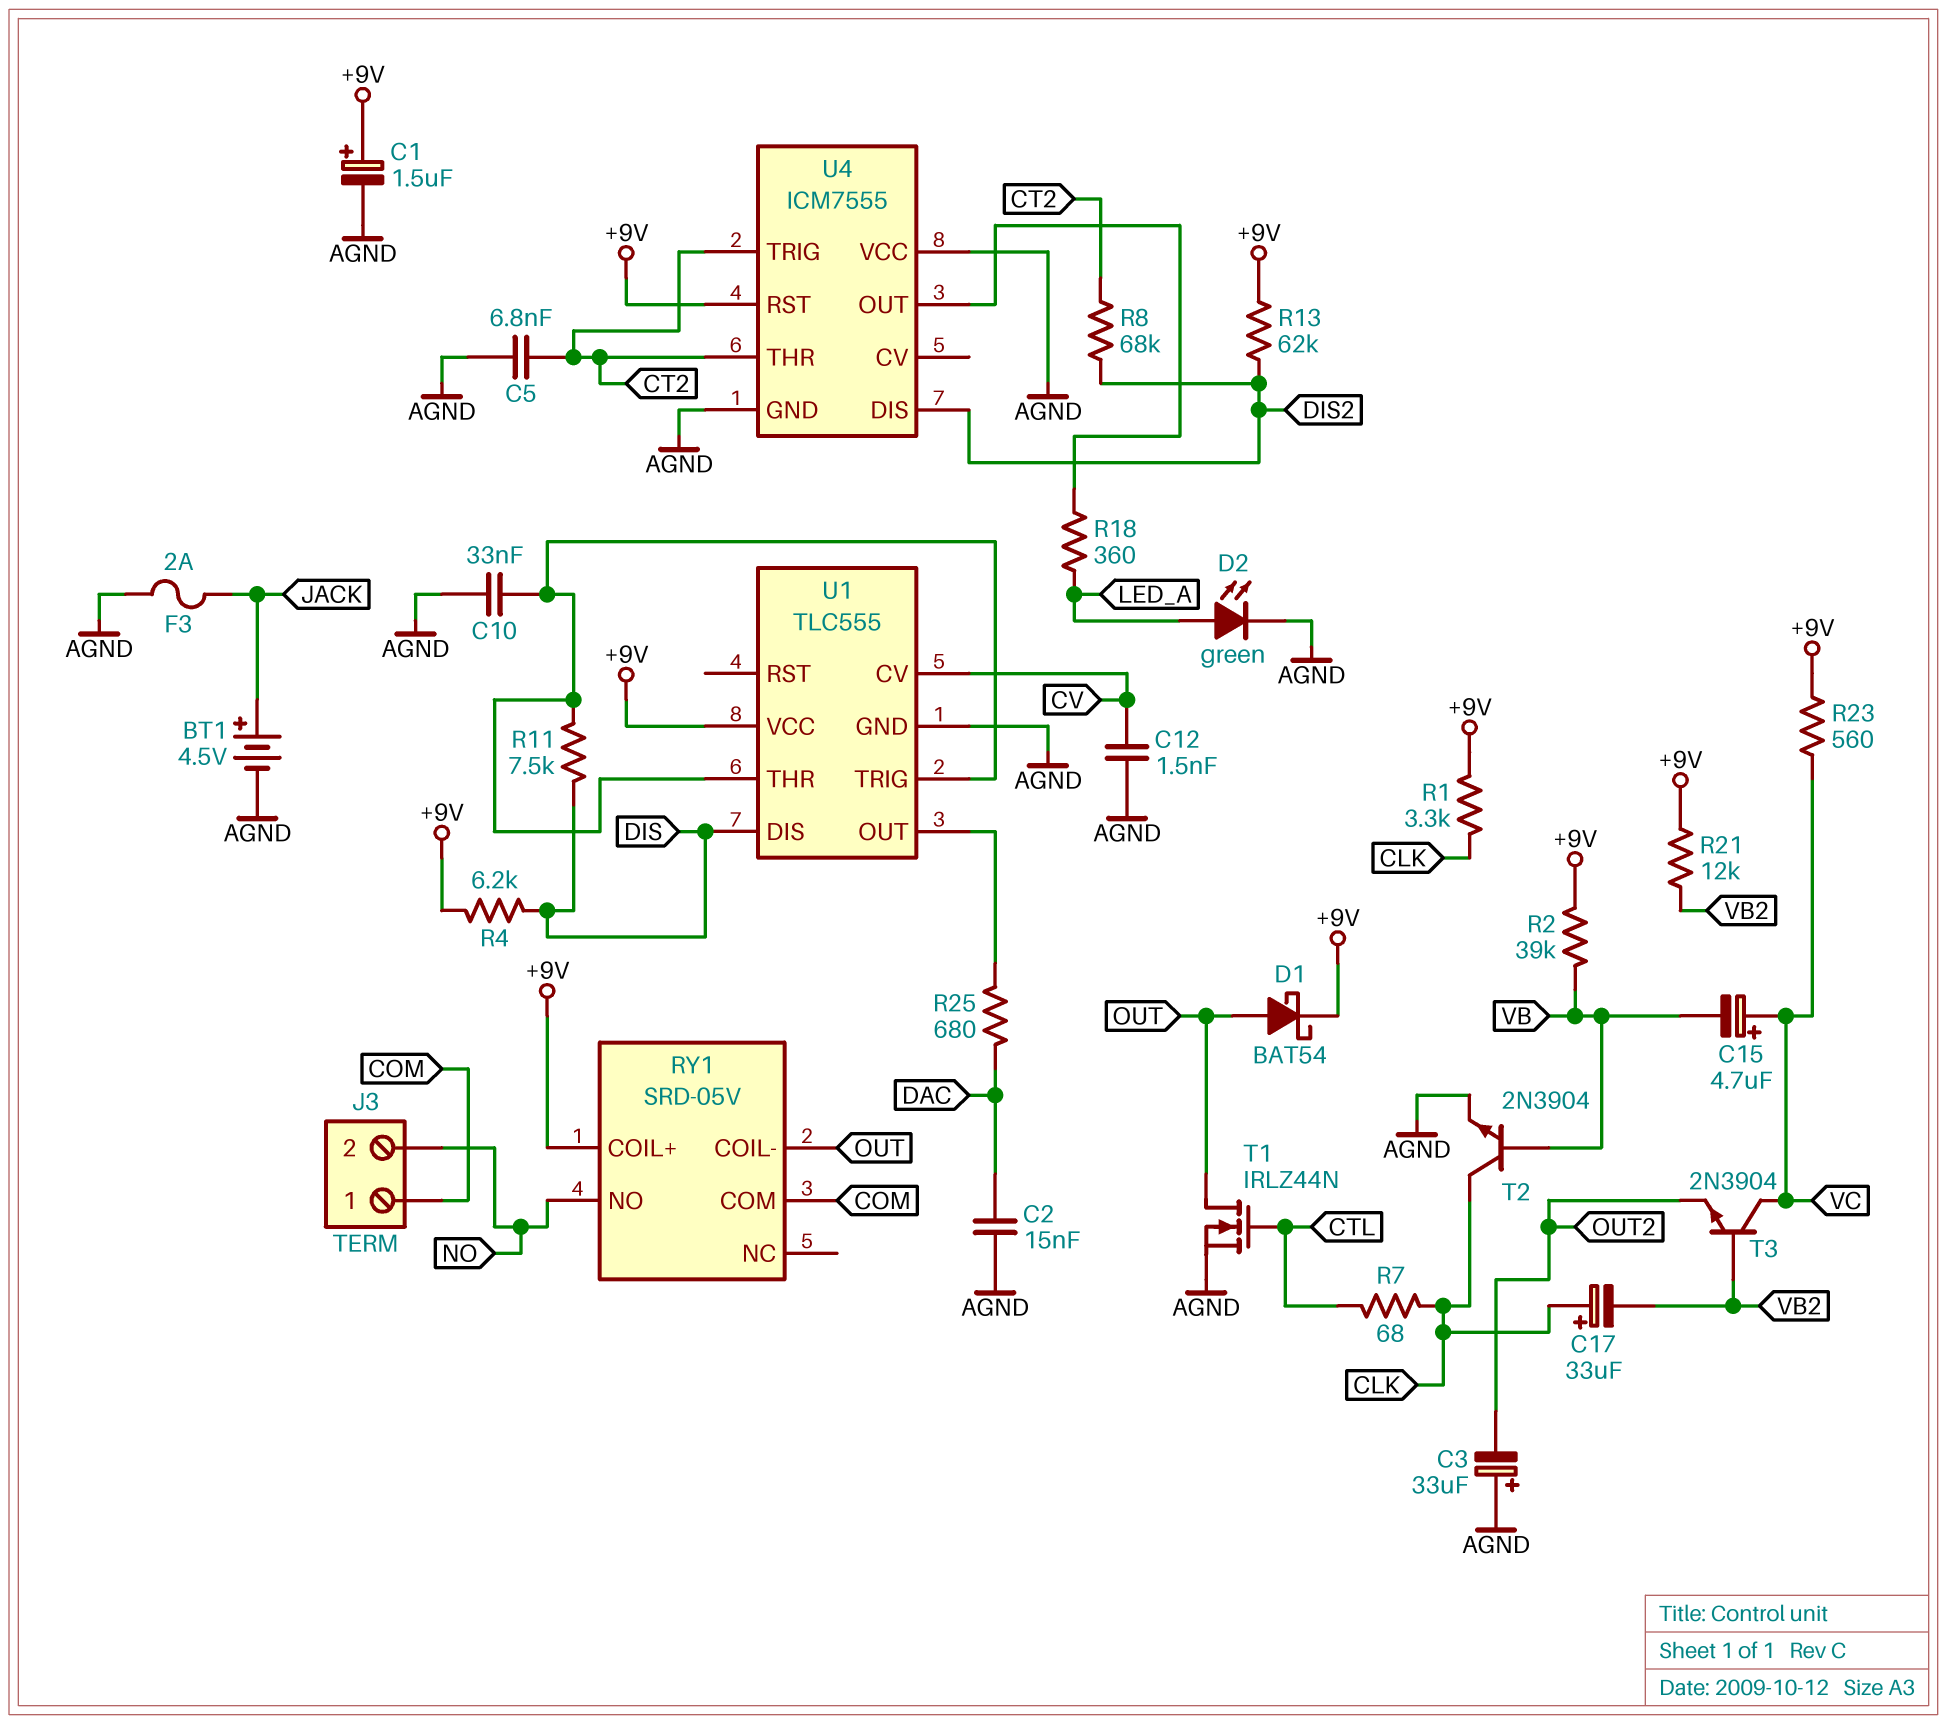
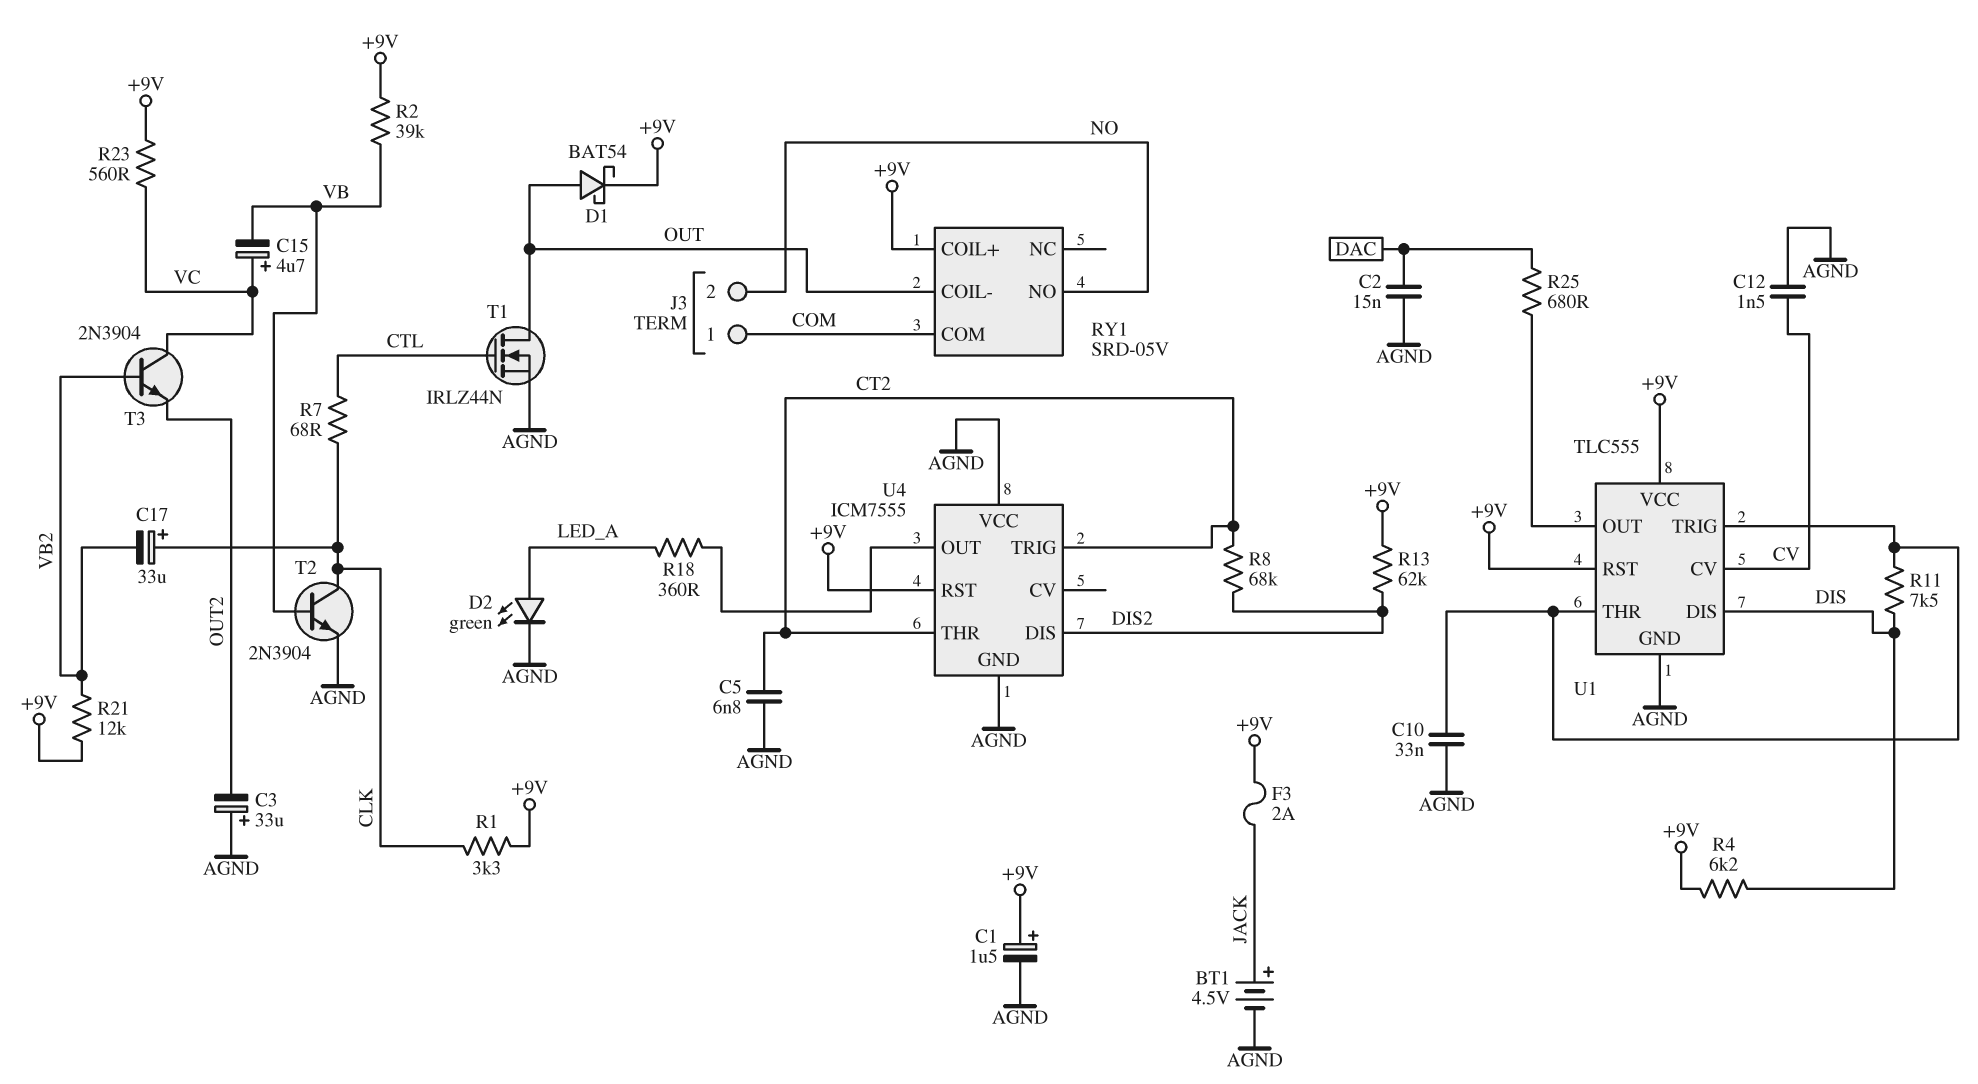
F3: 2A (AGND, JACK) -> 2A (+9V, JACK)
U1 pin RST: none -> +9V

